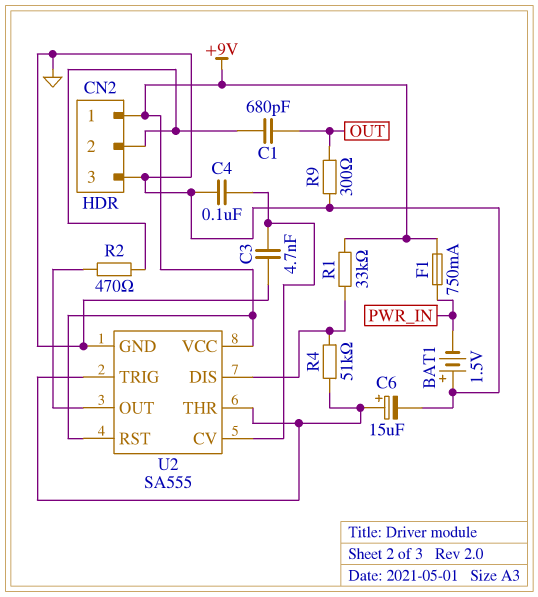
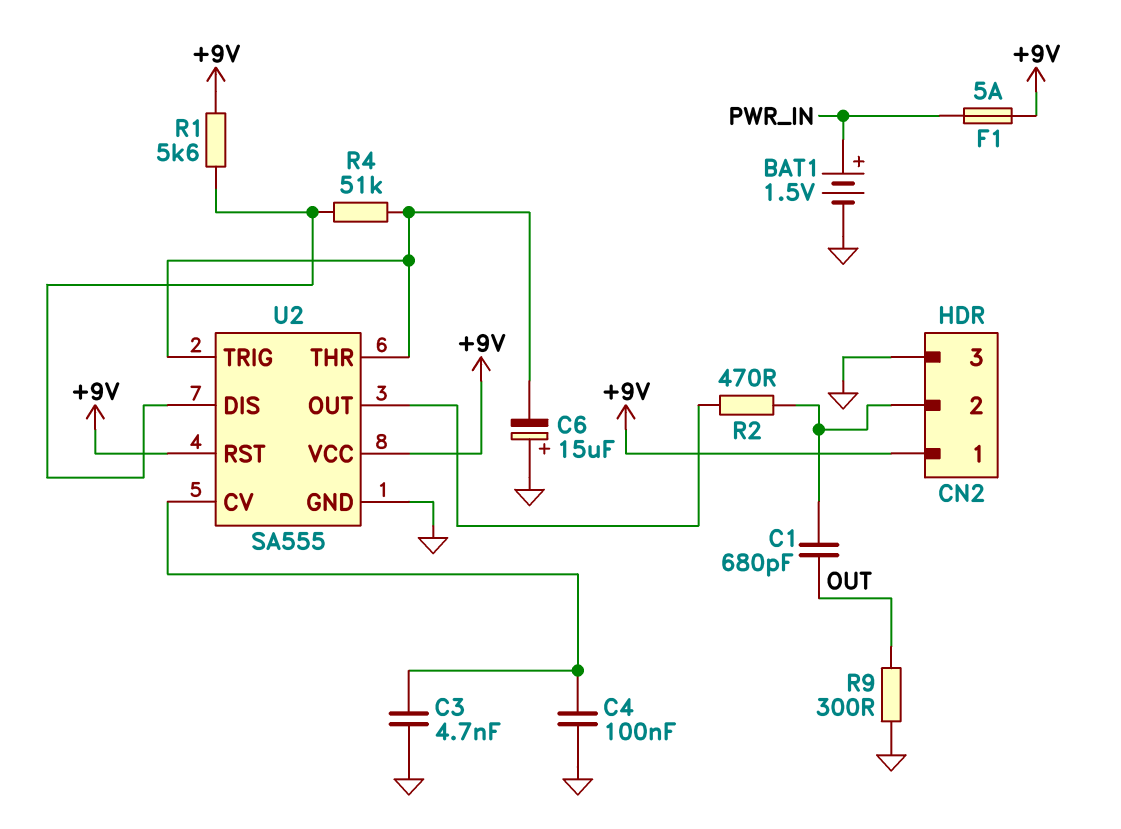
BAT1: 1.5V (plus GND, minus PWR_IN) -> 1.5V (plus PWR_IN, minus GND)
C6: 15uF (plus U2/THR, minus GND) -> 15uF (plus GND, minus U2/THR)
F1: 750mA (+9V, PWR_IN) -> 5A (+9V, PWR_IN)
R1: 33k (+9V, U2/DIS) -> 5.6k (+9V, U2/DIS)

